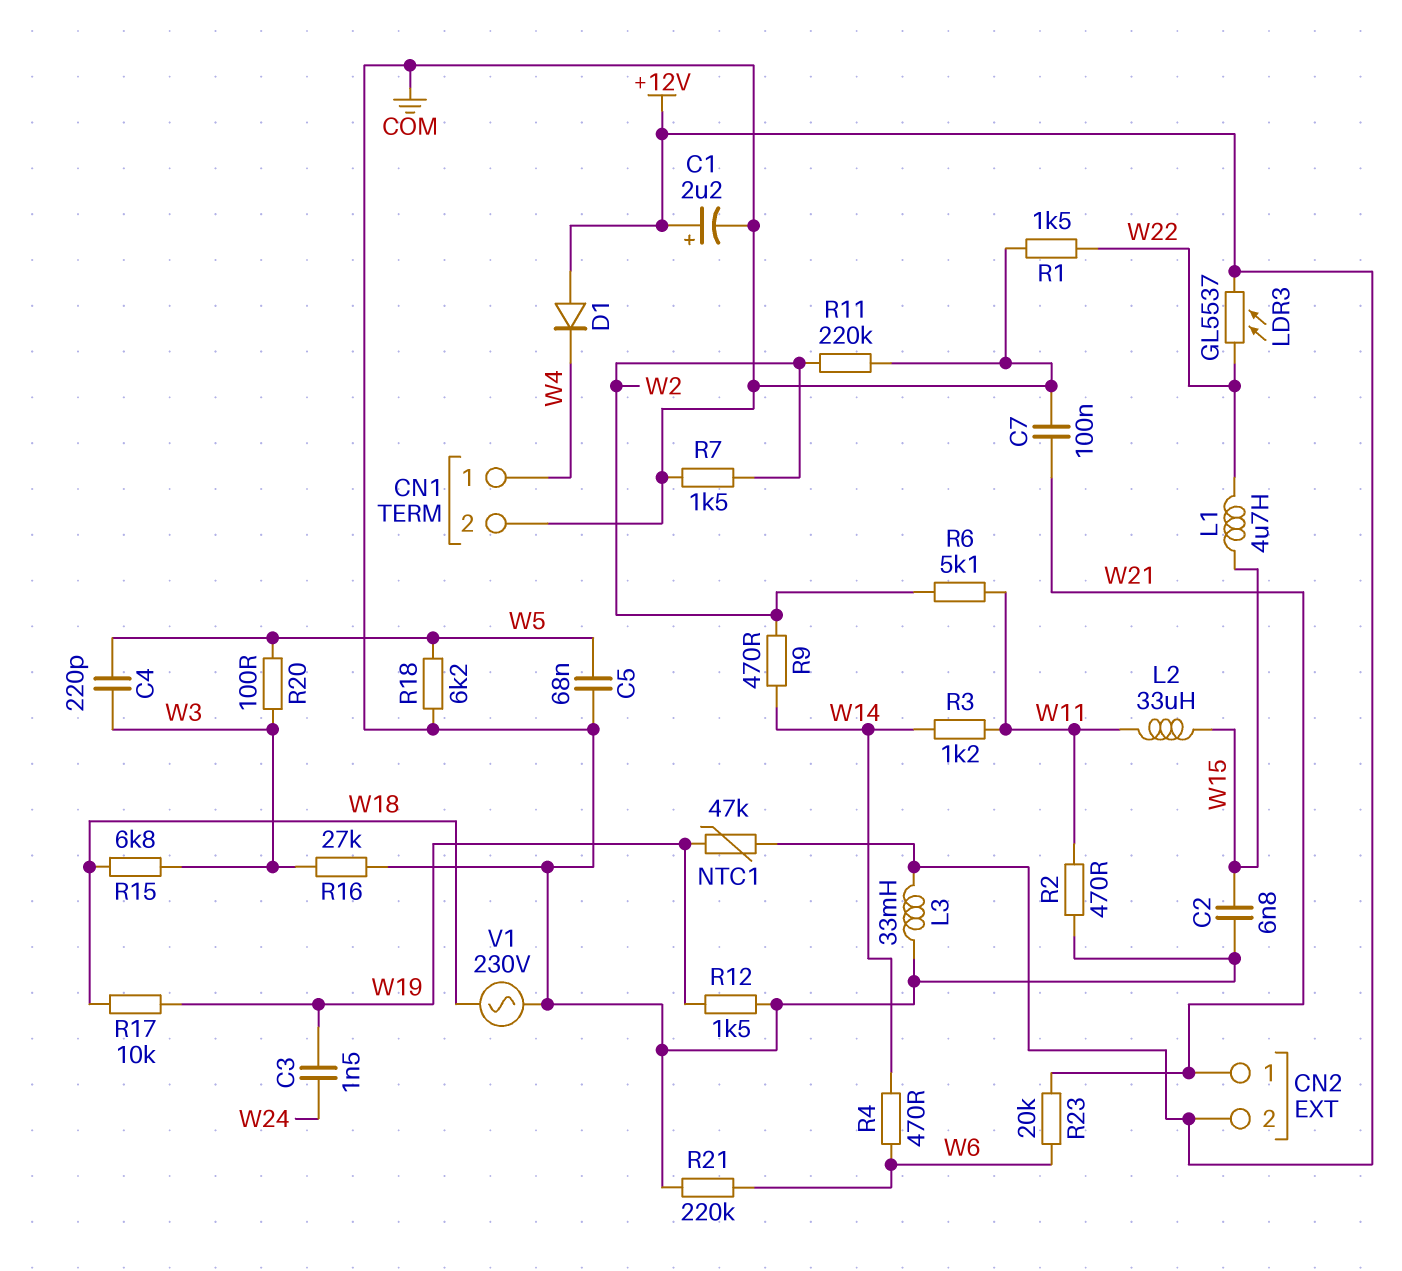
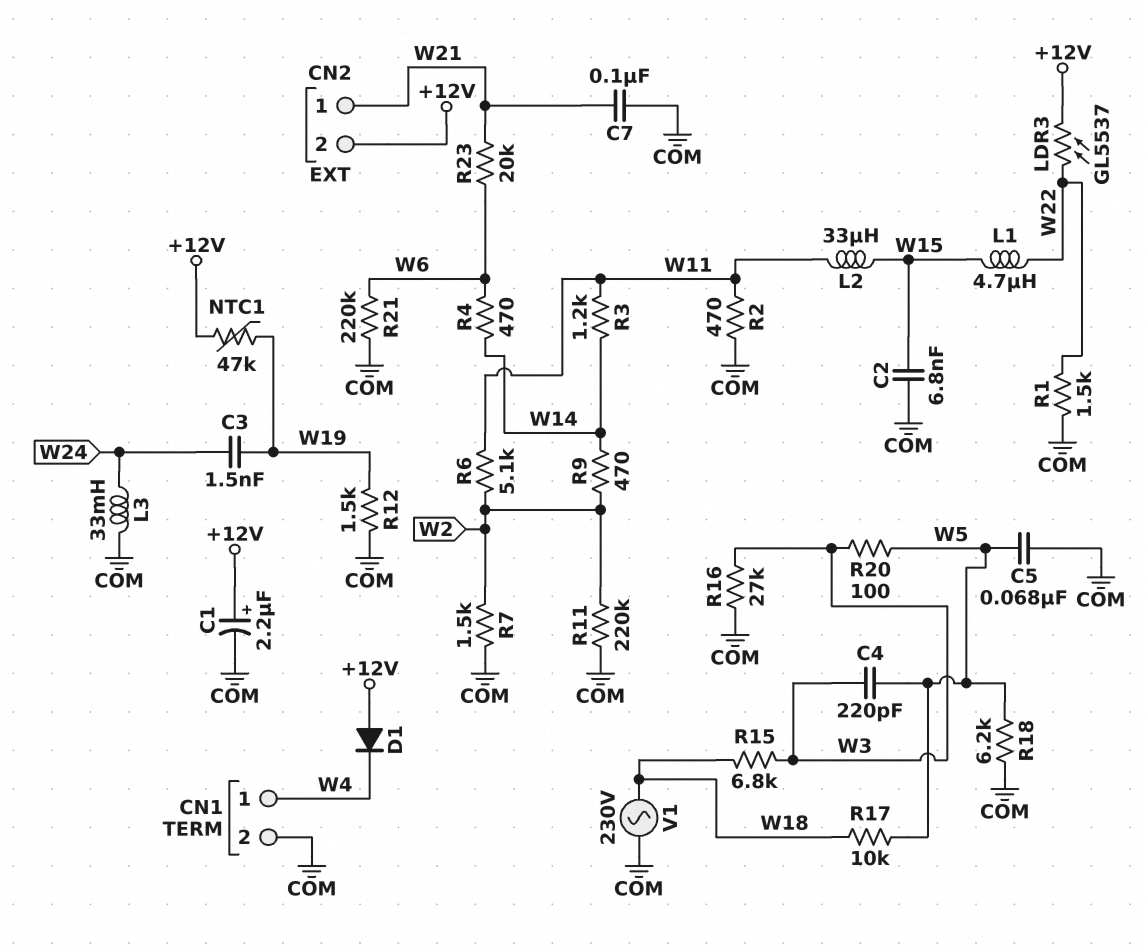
L3: 33mH (+12V, COM) -> 33mH (COM, W24)
R17: 10k (W18, W19) -> 10k (W5, W18)

